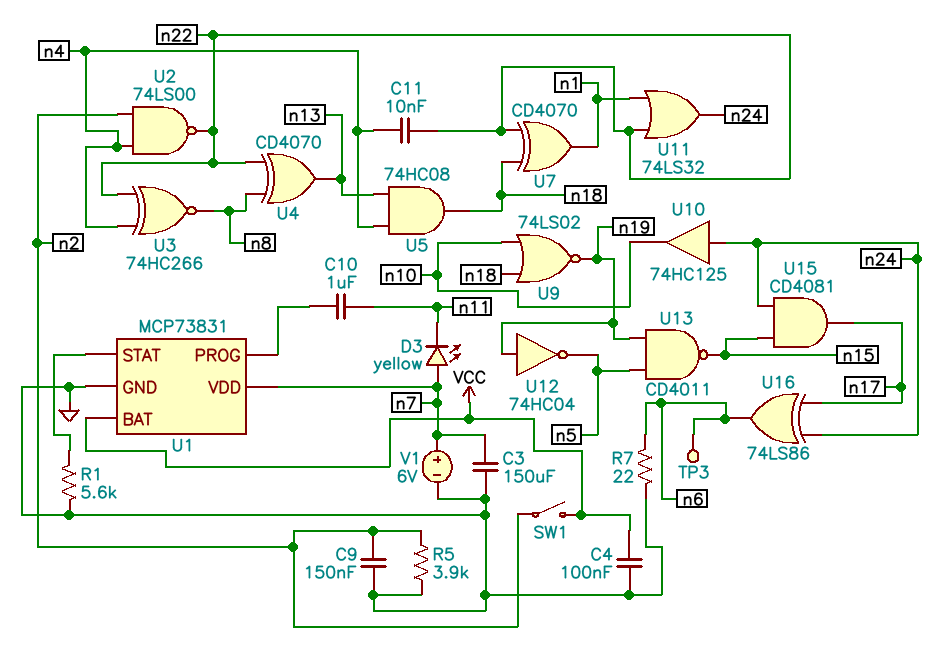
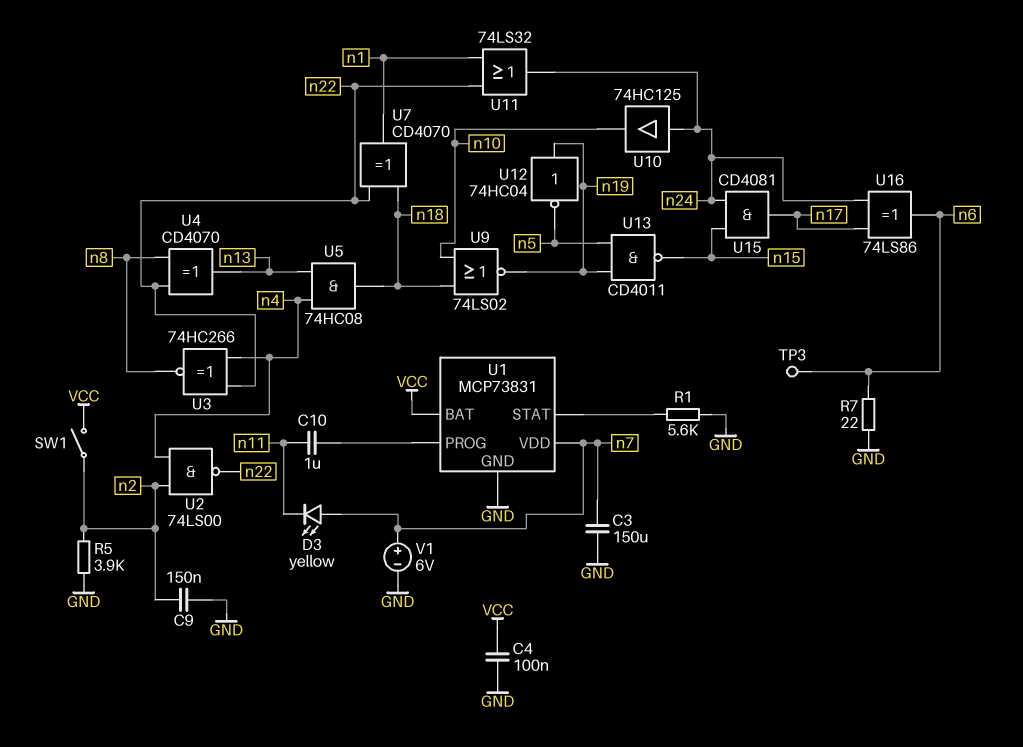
C11: 10nF (n4, n22) -> none

